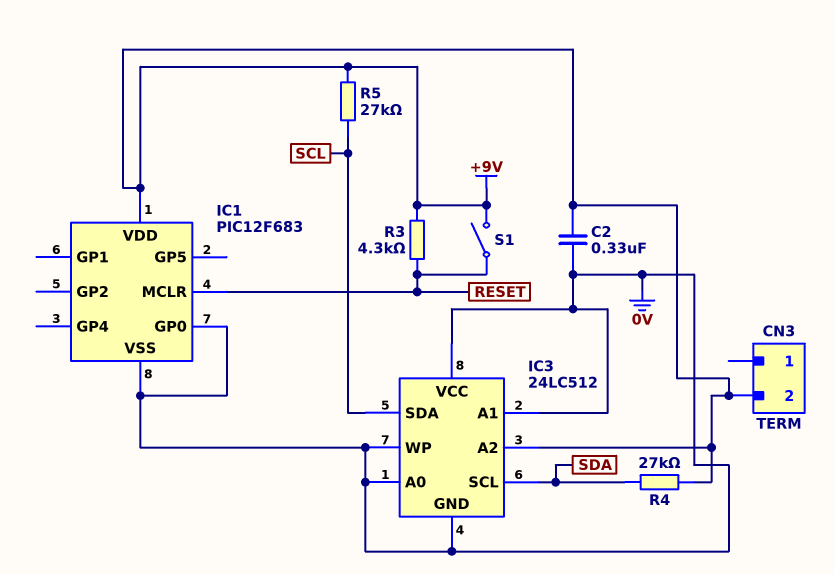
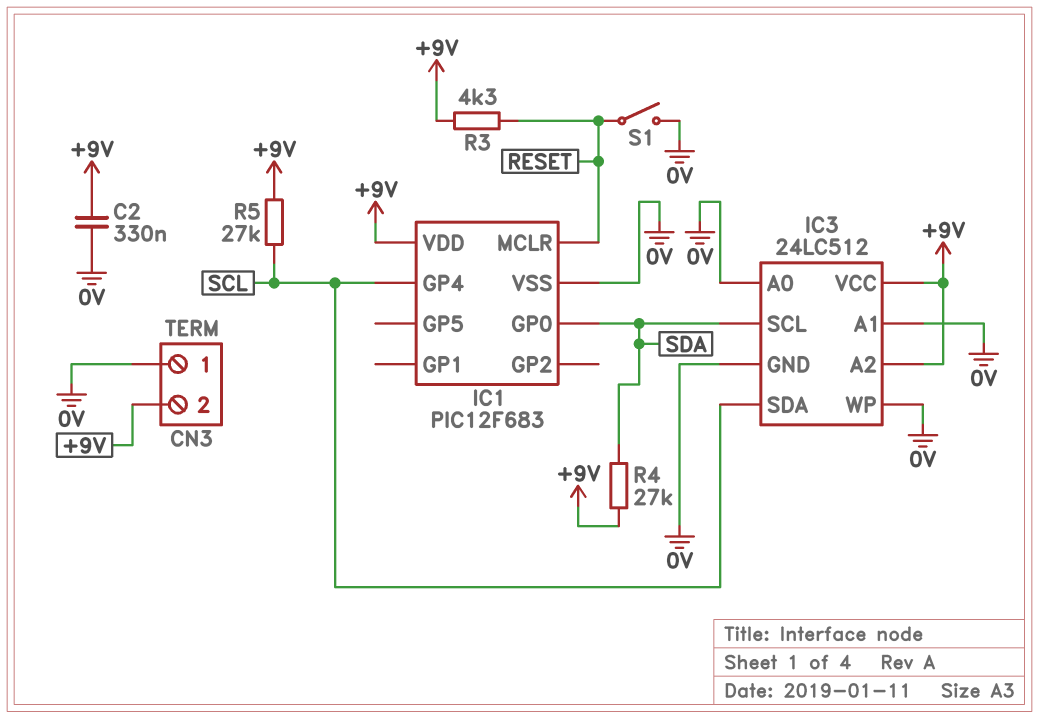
CN3 pin 1: none -> 0V
IC1 pin GP0: 0V -> SDA
IC1 pin GP4: none -> SCL
IC3 pin VCC: 0V -> +9V
S1: switch (+9V, RESET) -> switch (0V, RESET)

